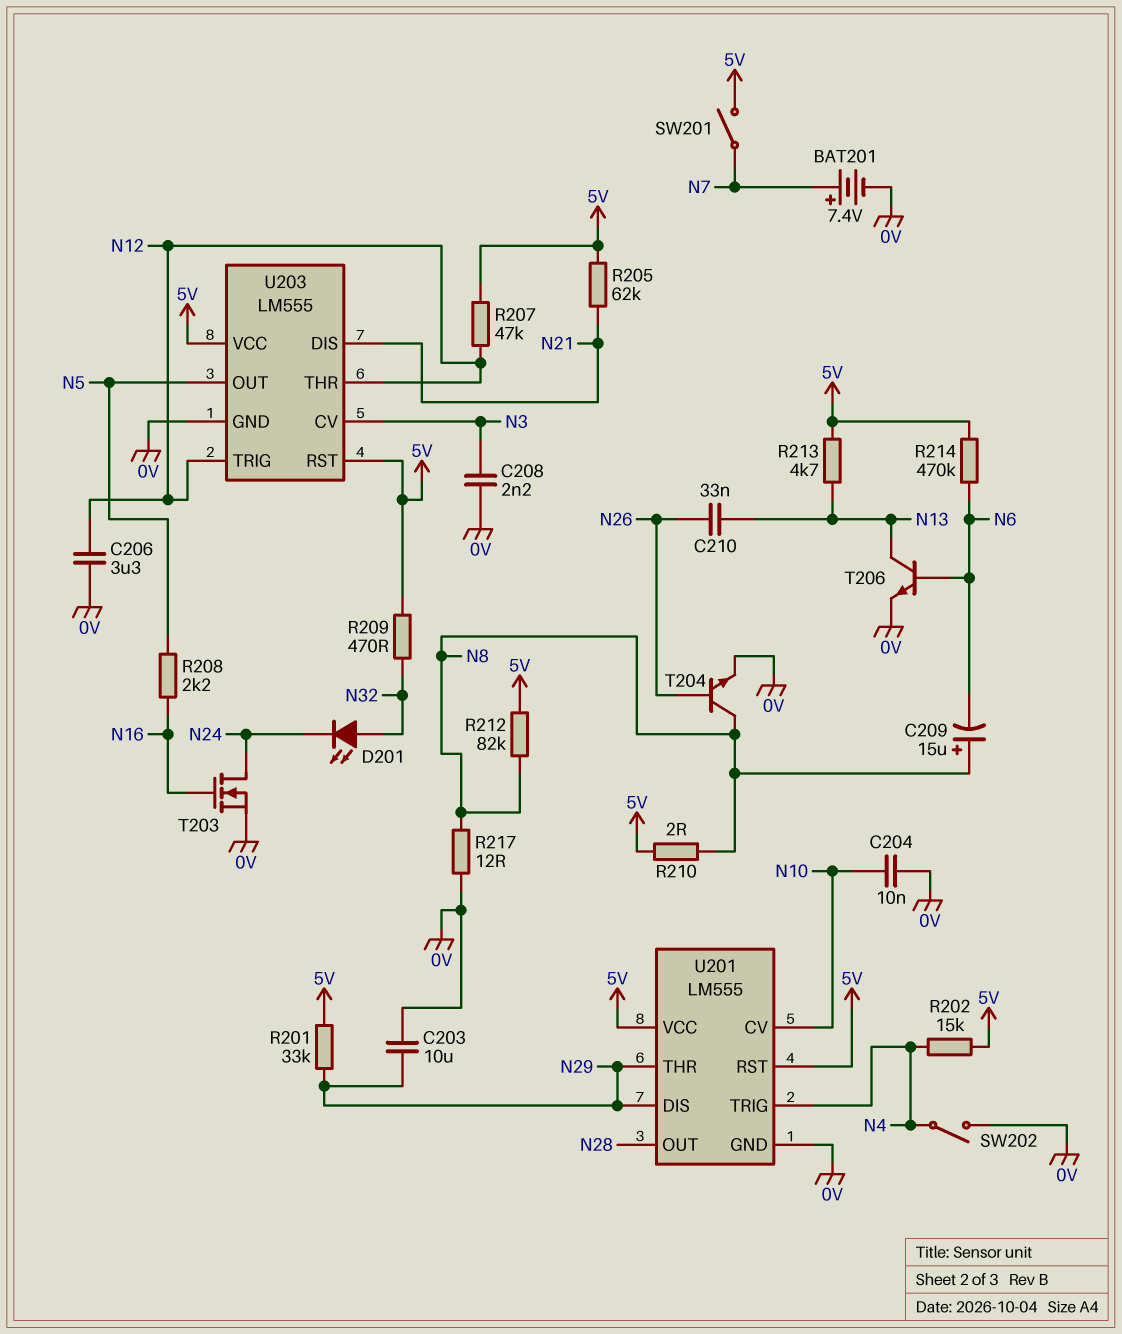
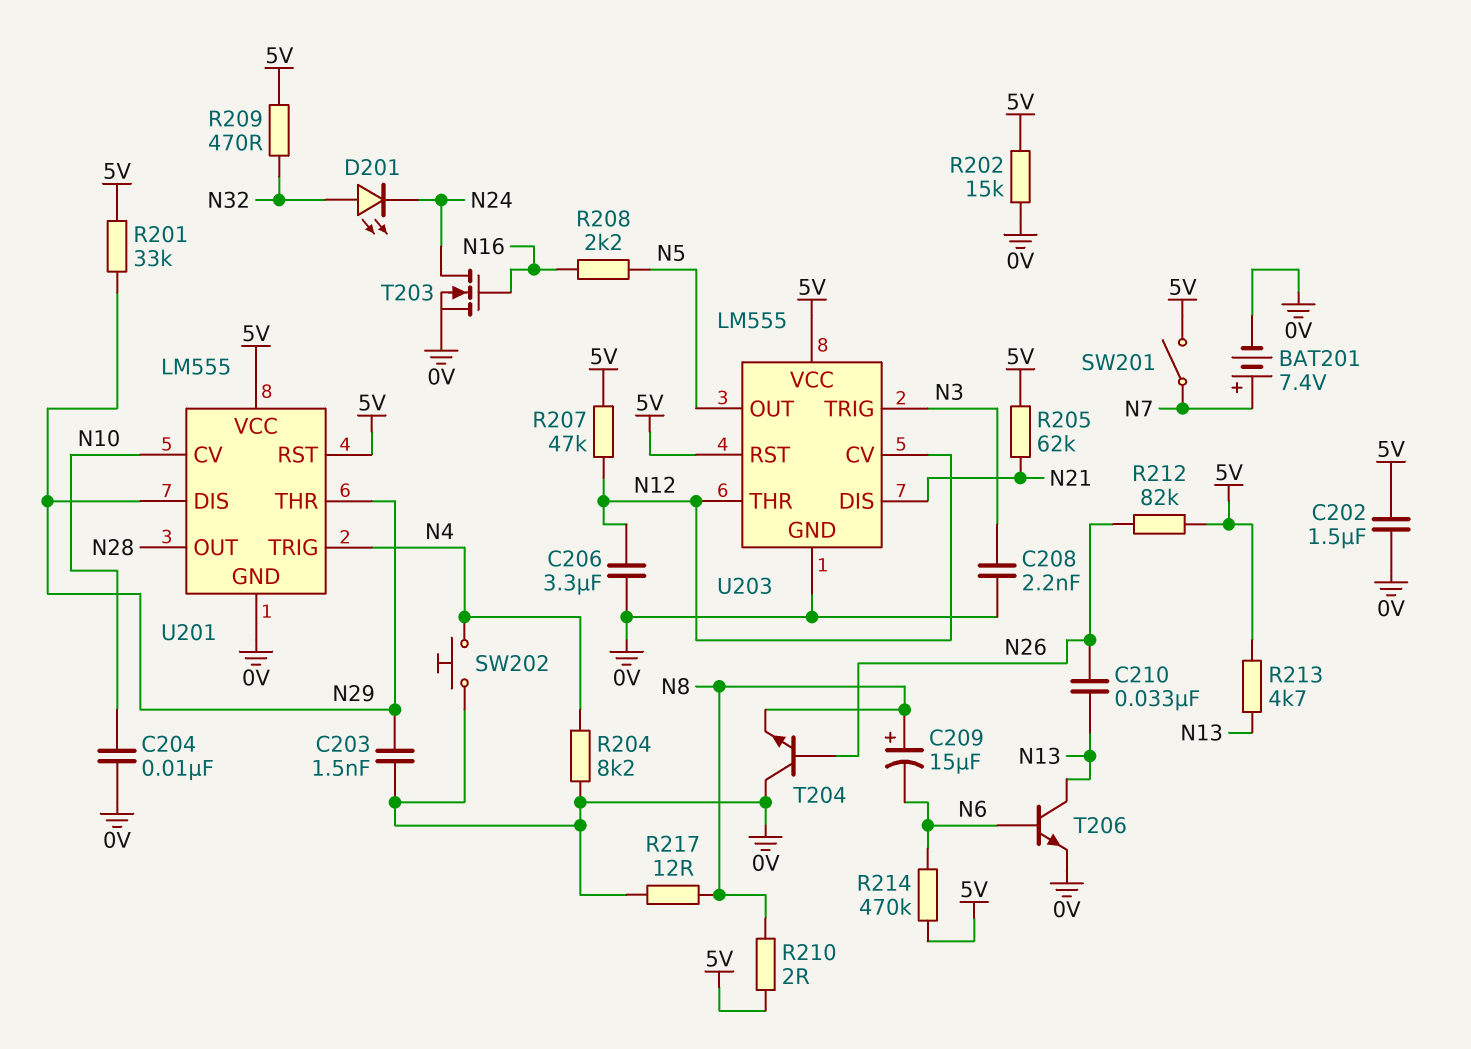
C202: none -> 1.5uF (0V, 5V)
C203: 10uF (0V, N29) -> 1.5nF (0V, N29)
R202: 15k (5V, N4) -> 15k (0V, 5V)
R204: none -> 8.2k (0V, N4)
R212: 82k (5V, N8) -> 82k (5V, N26)
SW202: switch (0V, N4) -> button (0V, N4)
T204: NPN (B N26, C N8, E 0V) -> NPN (B N26, C 0V, E N8)
U203 pin CV: N3 -> N12
U203 pin TRIG: N12 -> N3

